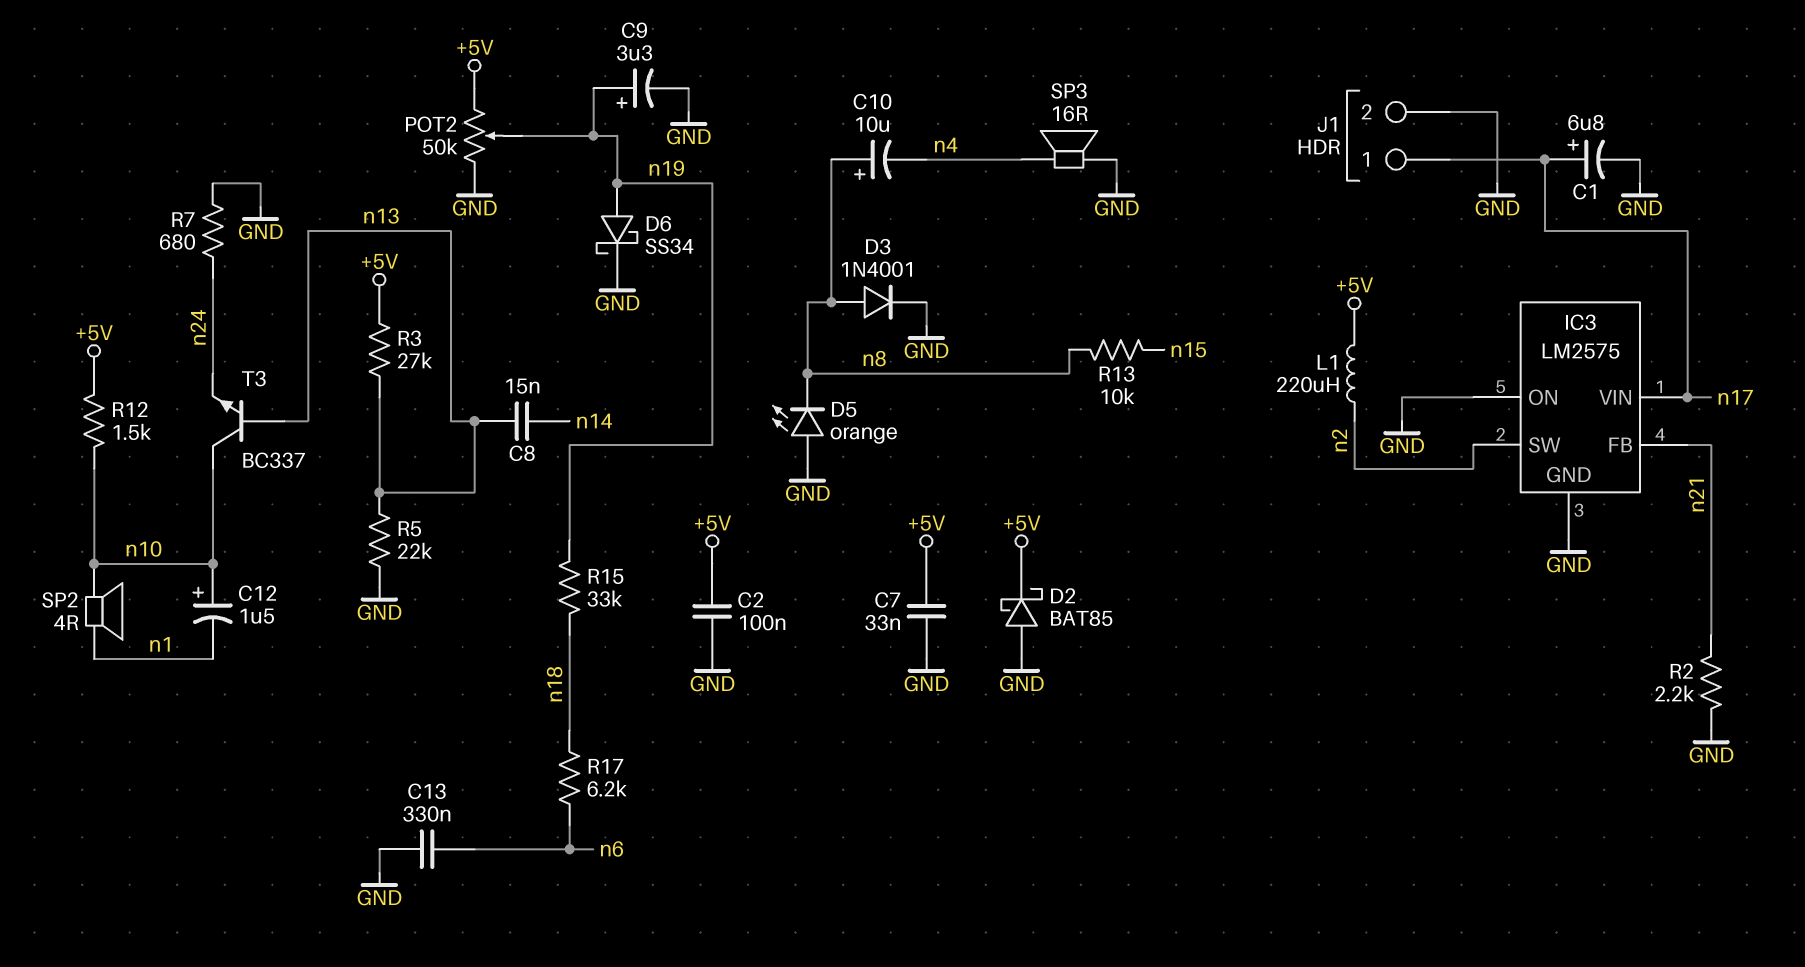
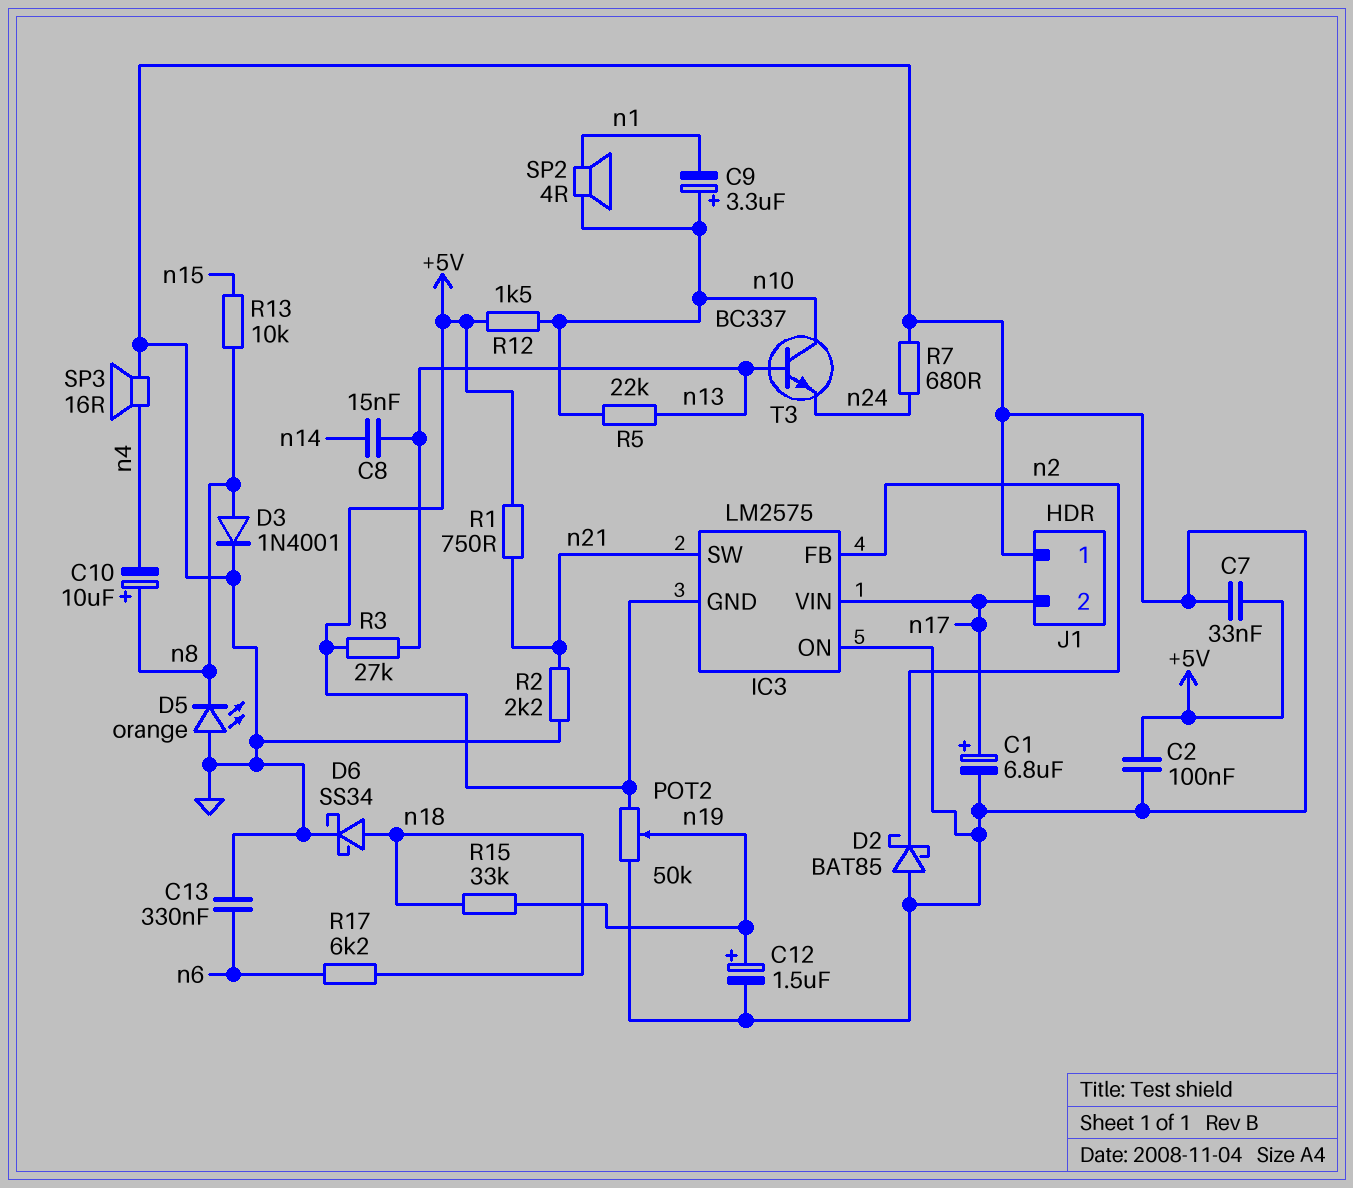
C9: 3.3uF (plus n19, minus GND) -> 3.3uF (plus n10, minus n1)
C12: 1.5uF (plus n10, minus n1) -> 1.5uF (plus n19, minus GND)
D2: schottky BAT85 (A GND, K +5V) -> schottky BAT85 (A GND, K n2)
D6: schottky SS34 (A n19, K GND) -> schottky SS34 (A n18, K GND)
IC3 pin FB: n21 -> n2
IC3 pin GND: GND -> +5V
IC3 pin SW: n2 -> n21
J1 pin 1: n17 -> GND
J1 pin 2: GND -> n17
L1: 220uH (+5V, n2) -> none
R1: none -> 750 (+5V, n21)
R5: 22k (GND, n13) -> 22k (n10, n13)

